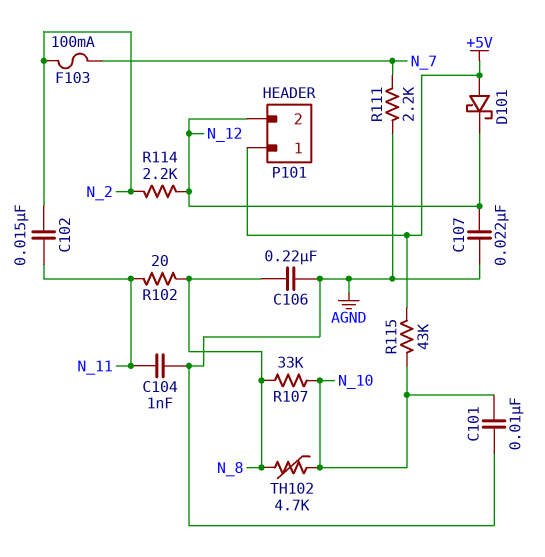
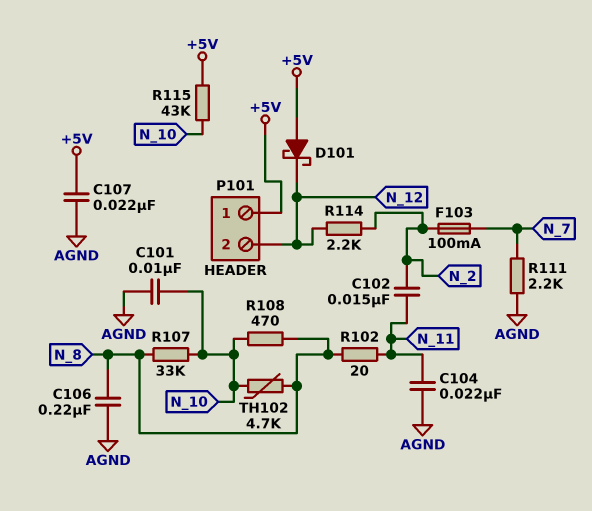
C104: 1nF (AGND, N_11) -> 22nF (AGND, N_11)
C107: 22nF (AGND, N_12) -> 22nF (+5V, AGND)
R108: none -> 470 (N_8, N_10)

